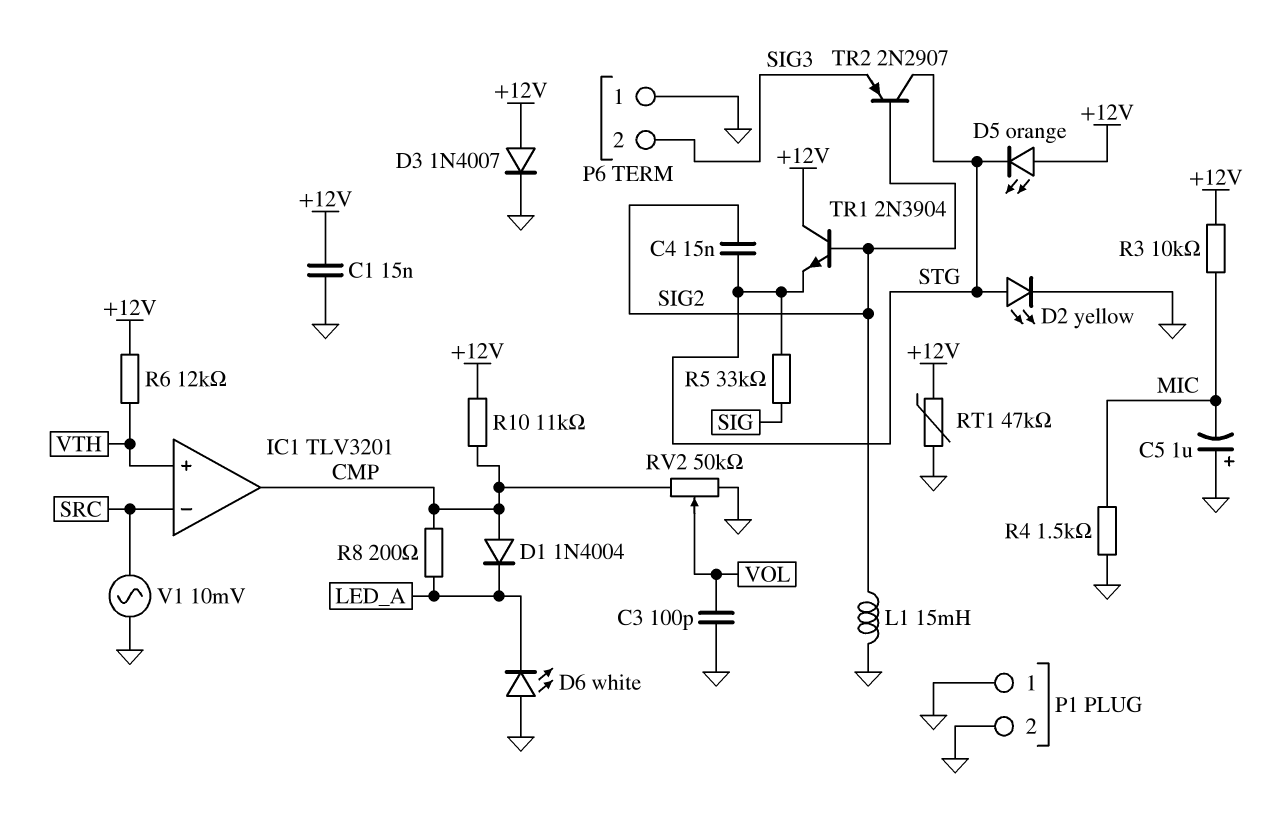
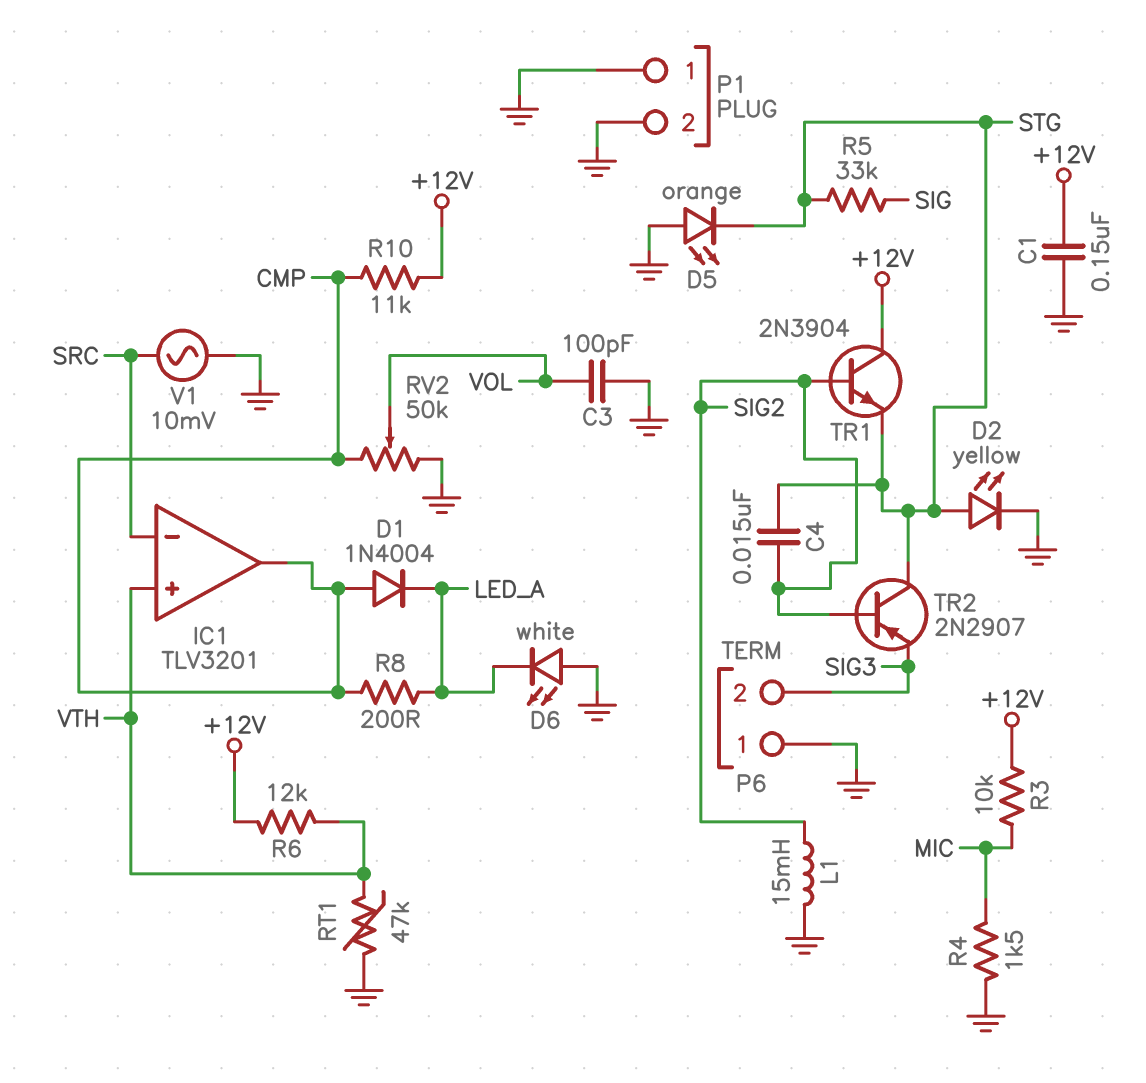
C1: 15nF (+12V, GND) -> 150nF (+12V, GND)
C5: 1uF (plus GND, minus MIC) -> none
D3: diode 1N4007 (A +12V, K GND) -> none
D5: LED orange (A +12V, K STG) -> LED orange (A GND, K STG)
RT1: 47k (+12V, GND) -> 47k (GND, VTH)

